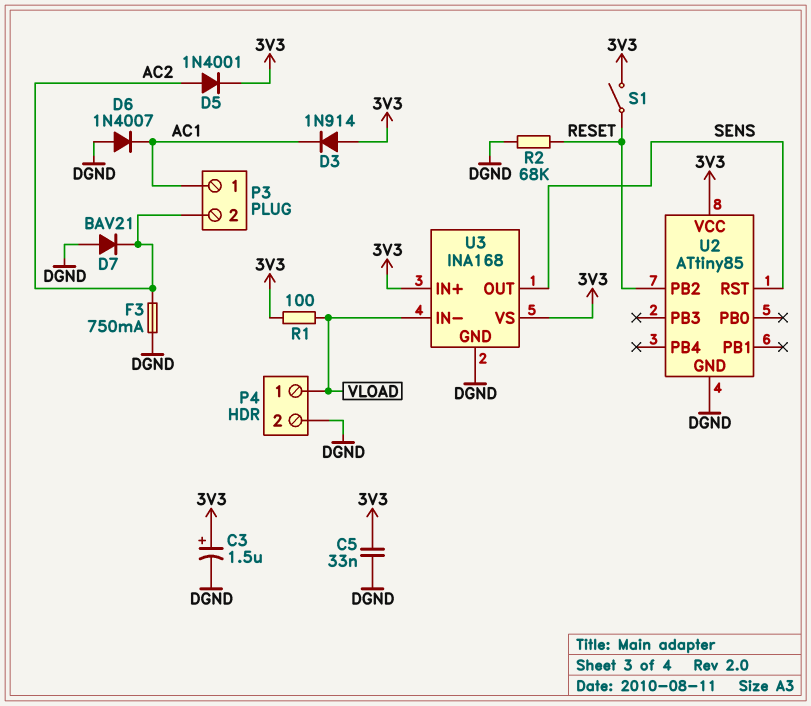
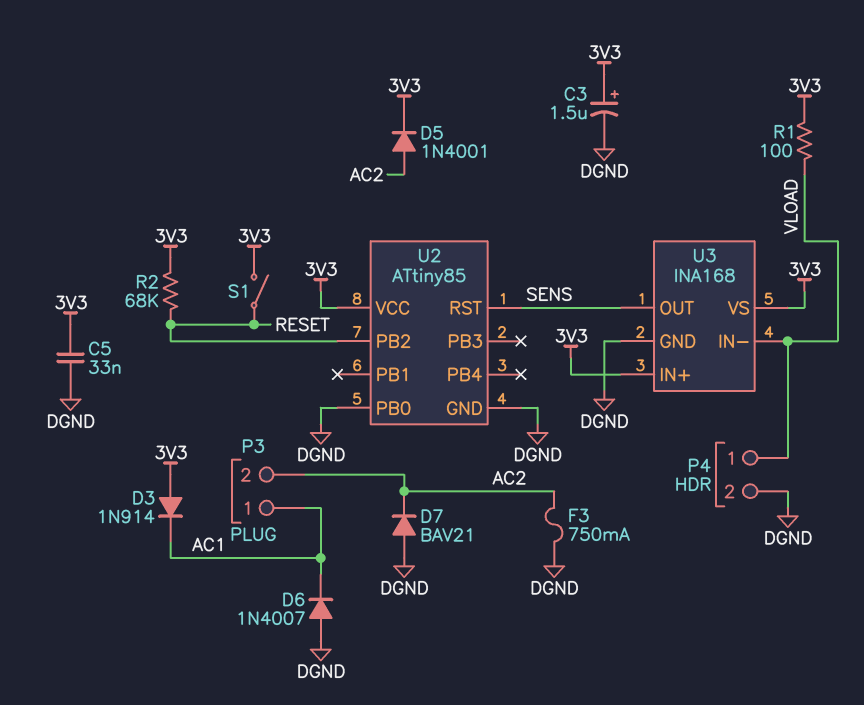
R2: 68k (DGND, RESET) -> 68k (3V3, RESET)
U2 pin PB0: none -> DGND

